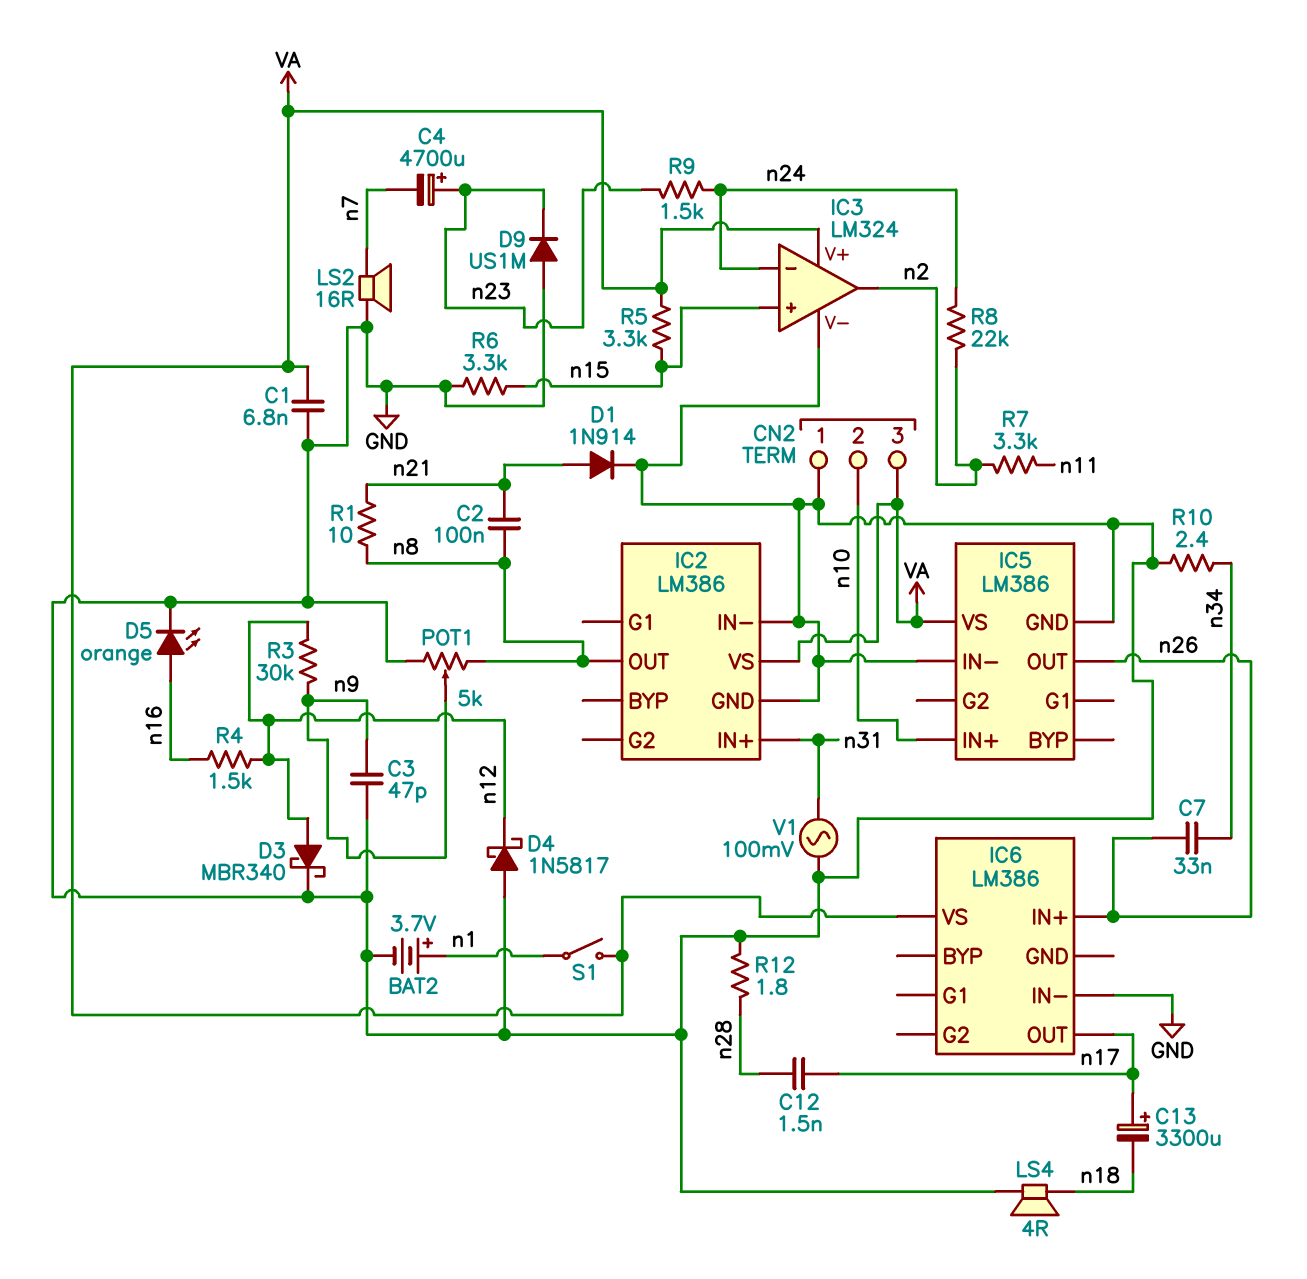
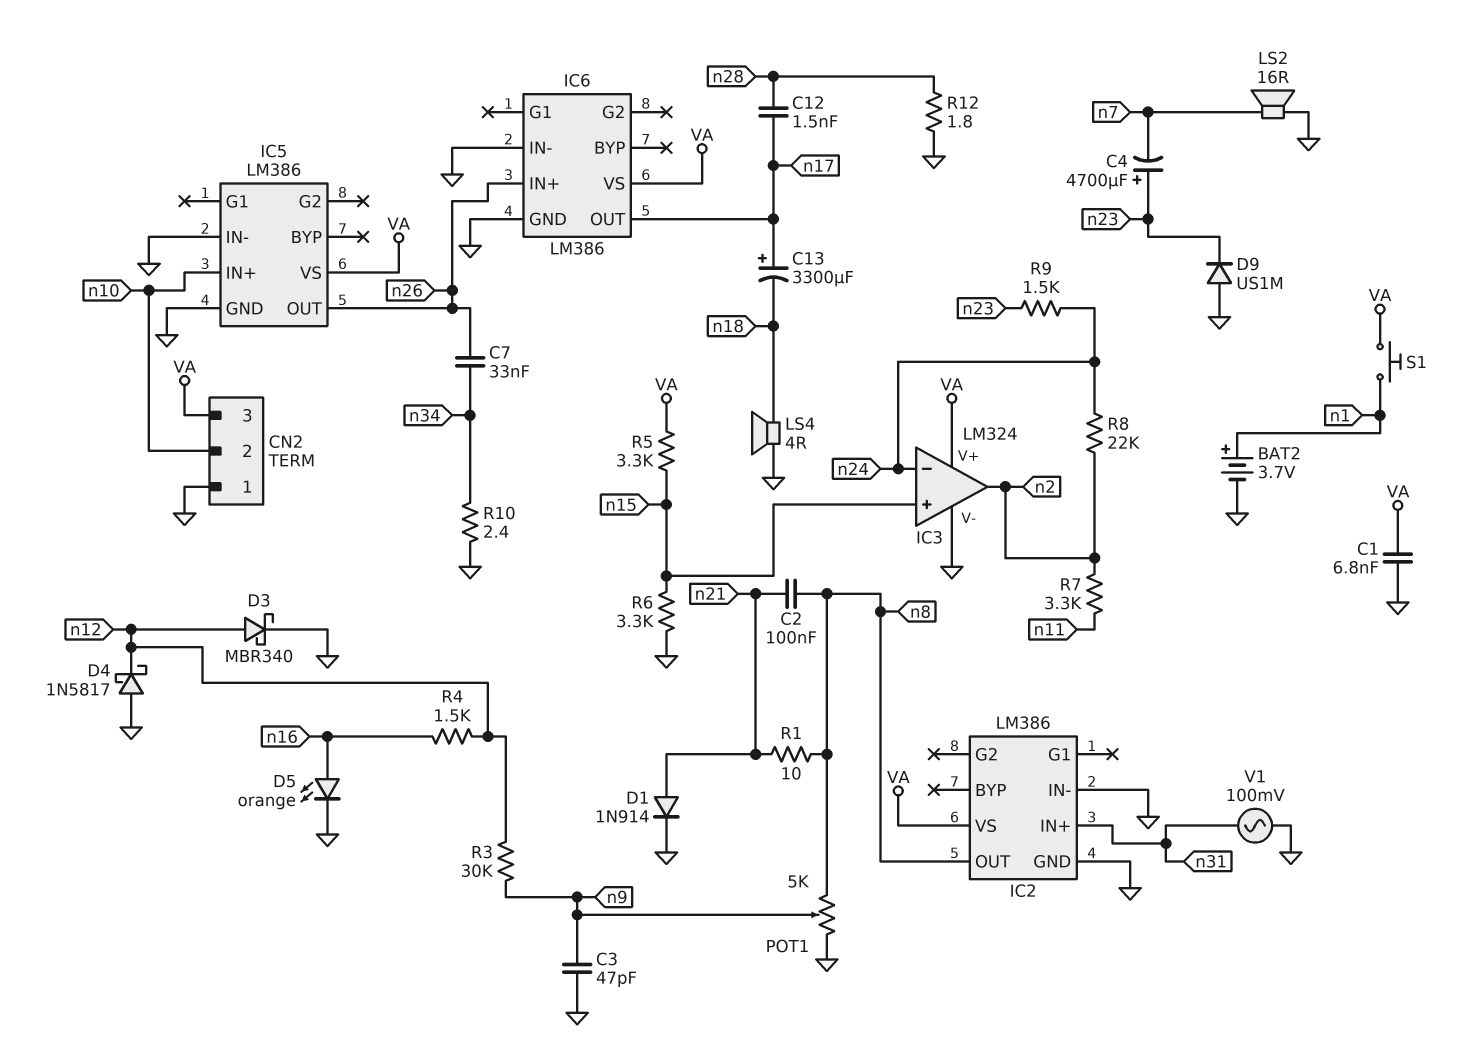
IC6 pin GND: none -> GND
S1: switch (VA, n1) -> button (VA, n1)

